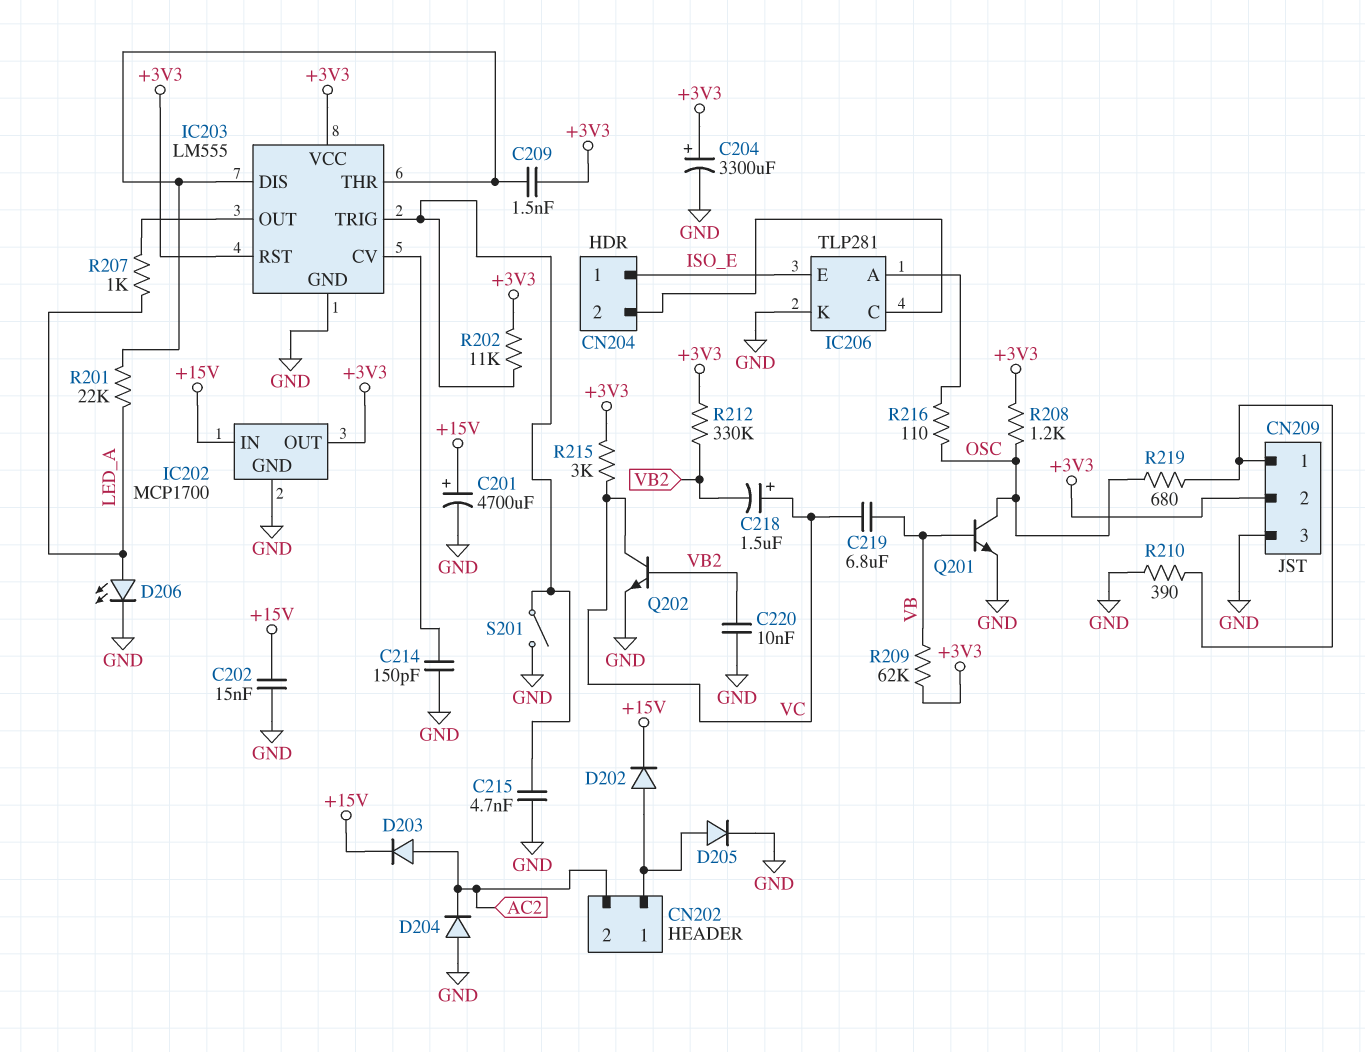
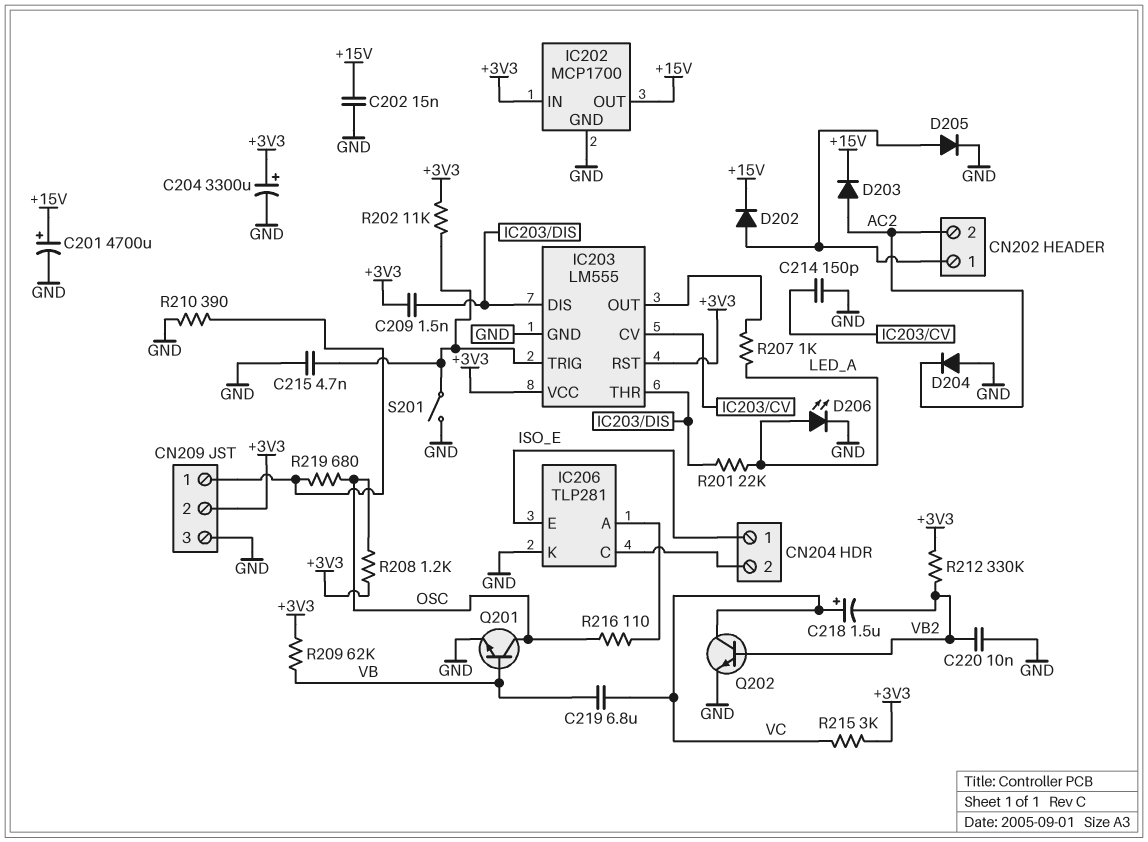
IC202 pin IN: +15V -> +3V3
IC202 pin OUT: +3V3 -> +15V

